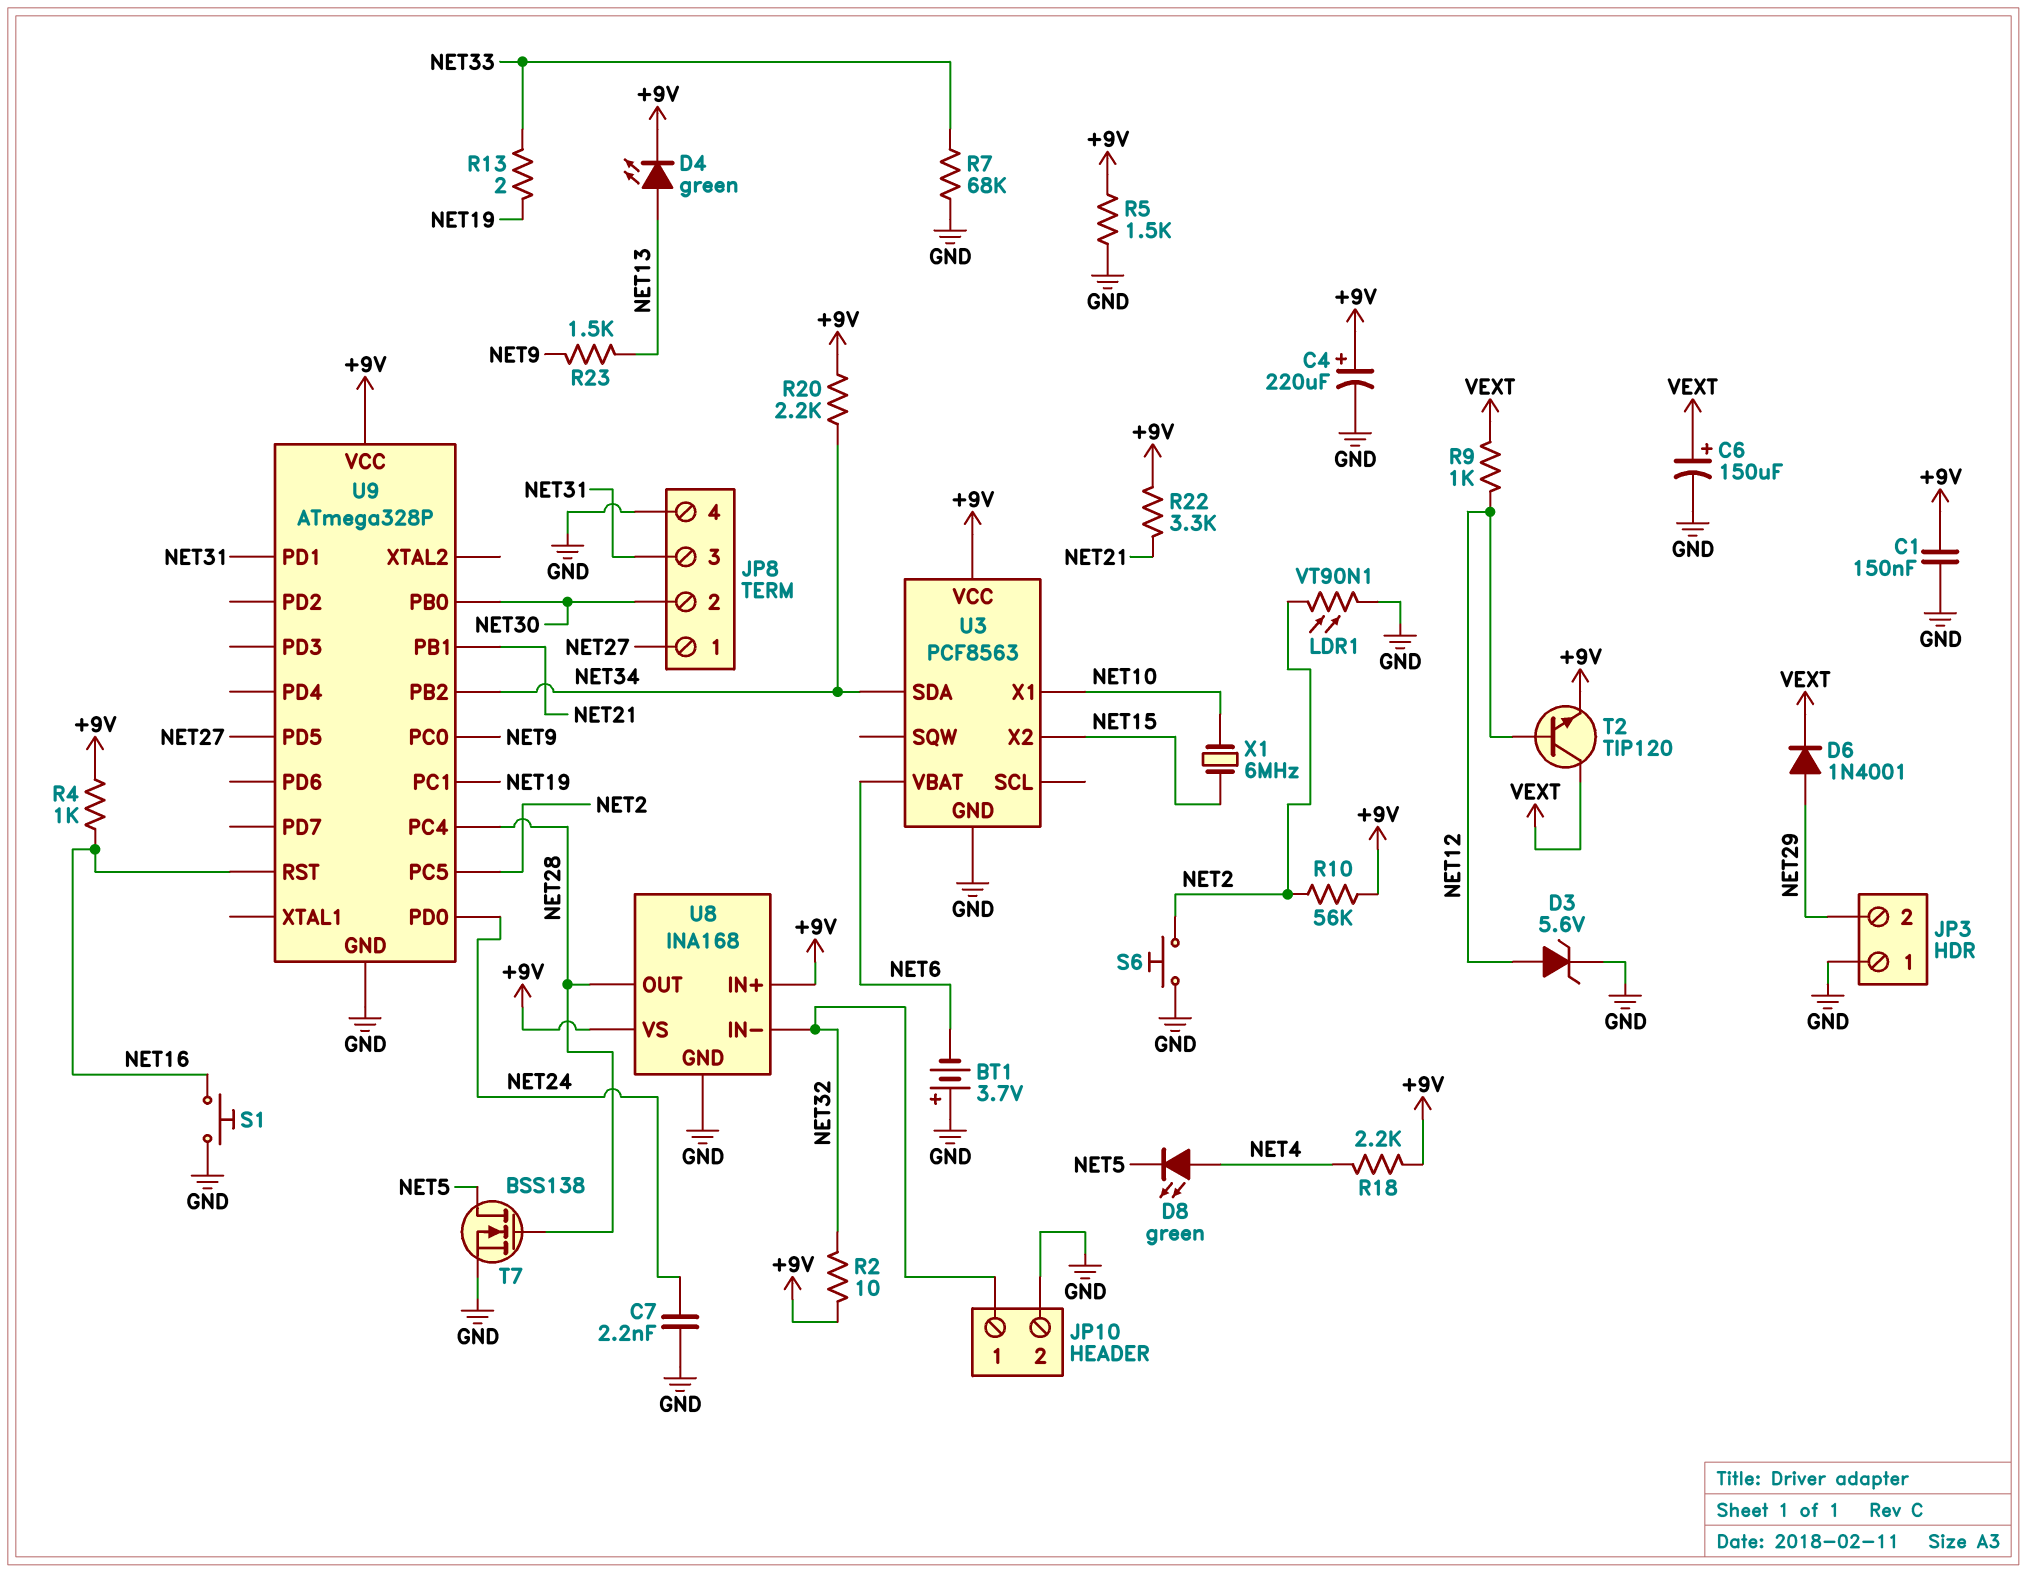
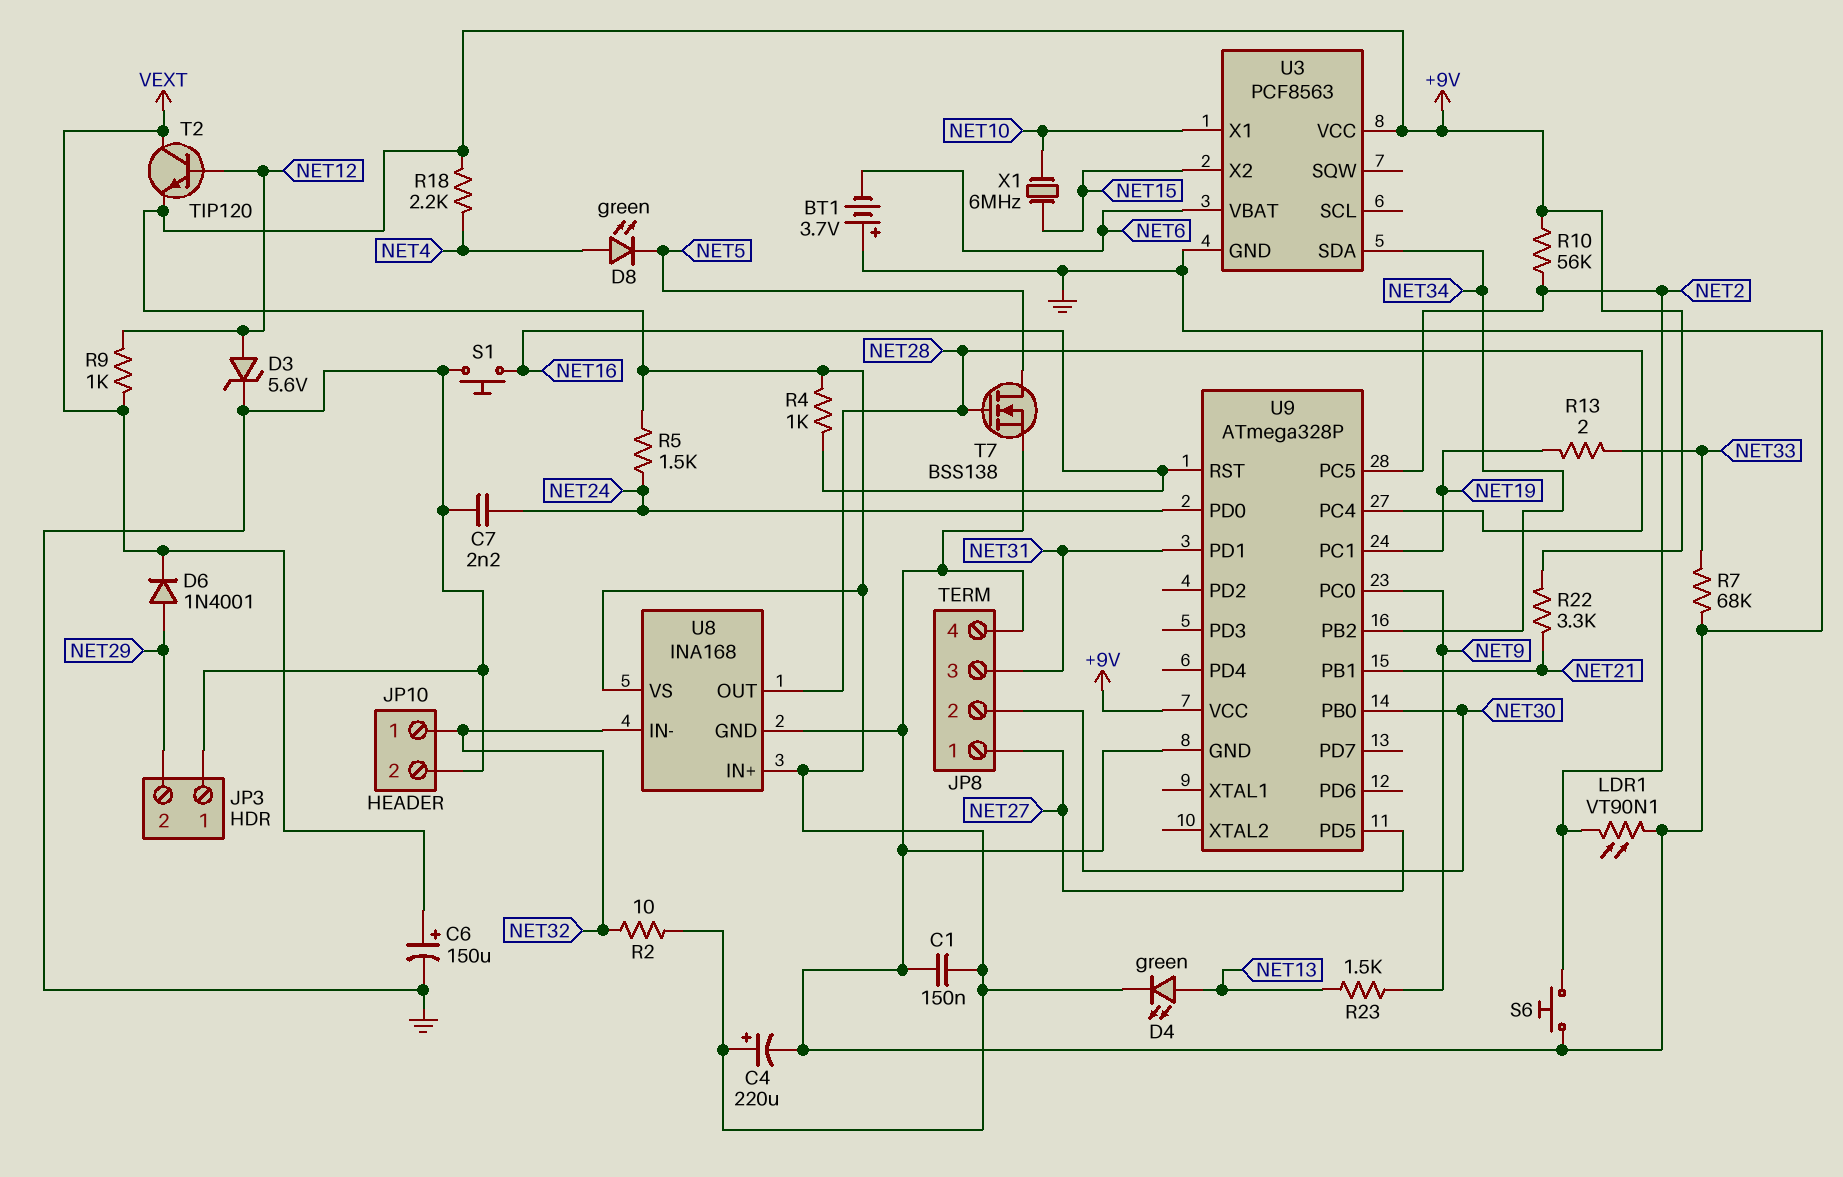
R5: 1.5k (+9V, GND) -> 1.5k (+9V, NET24)
R20: 2.2k (+9V, NET34) -> none

